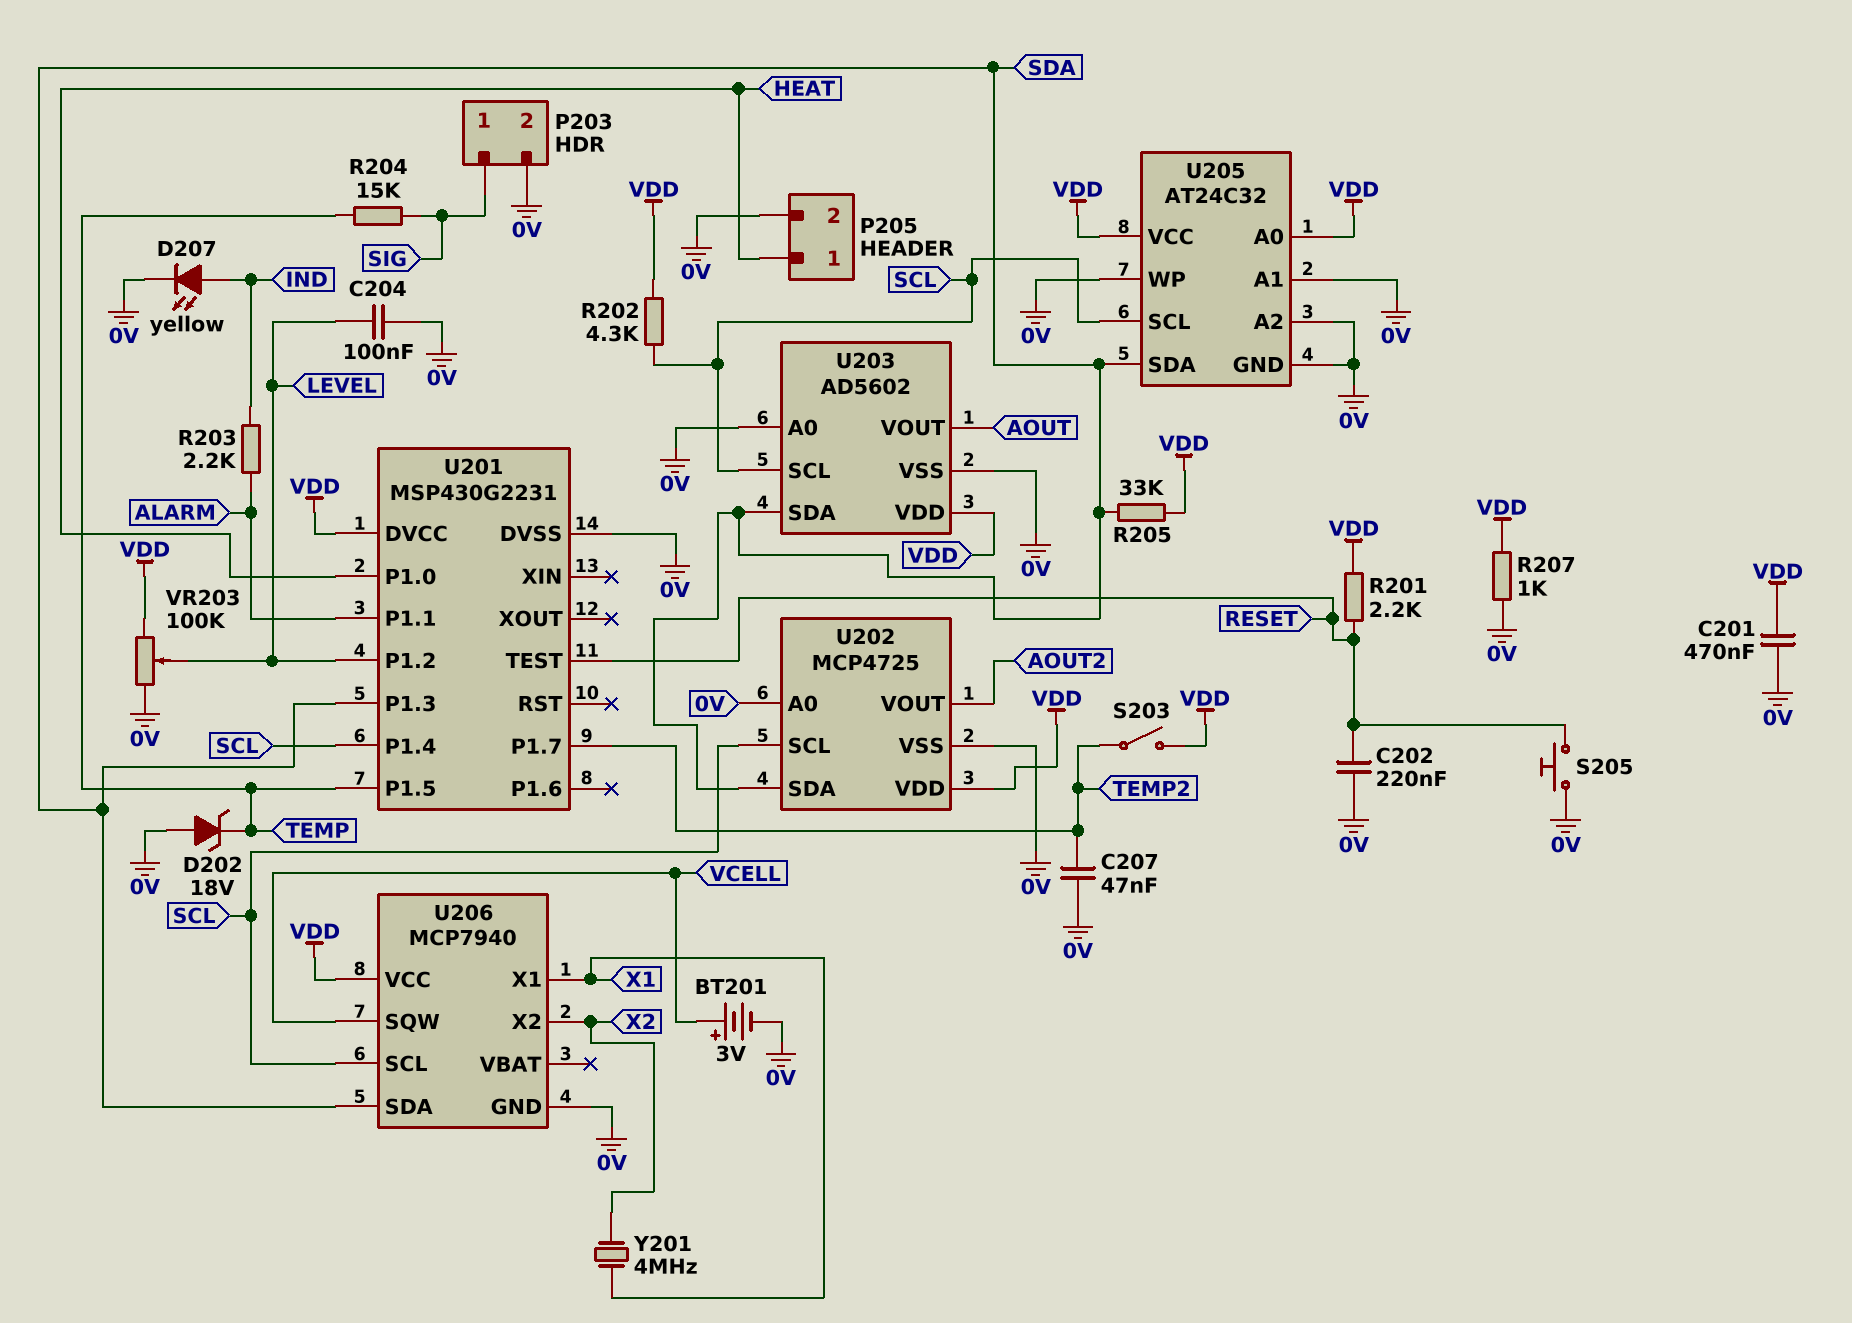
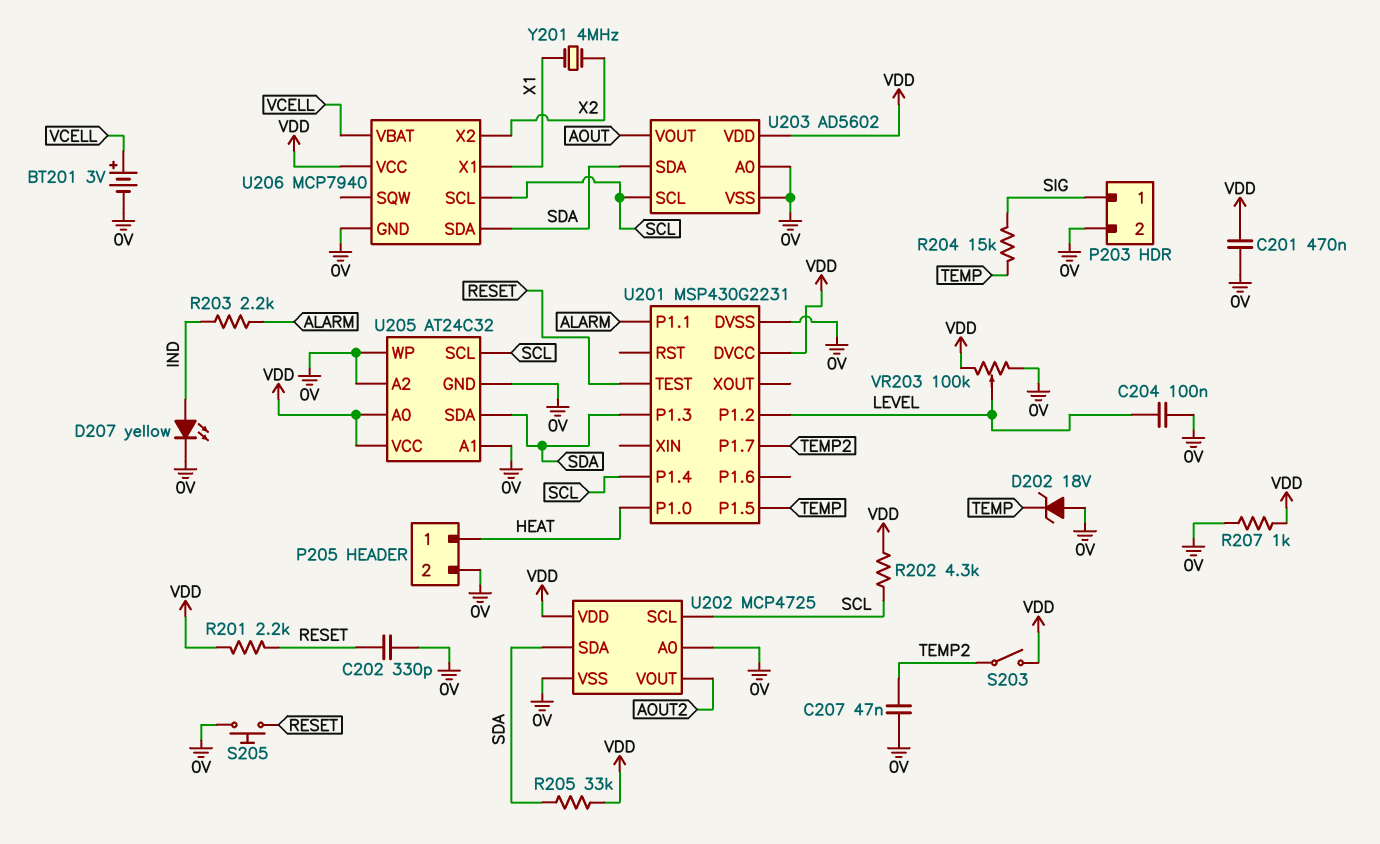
C202: 220nF (0V, RESET) -> 330pF (0V, RESET)
U206 pin SQW: VCELL -> none
U206 pin VBAT: none -> VCELL

